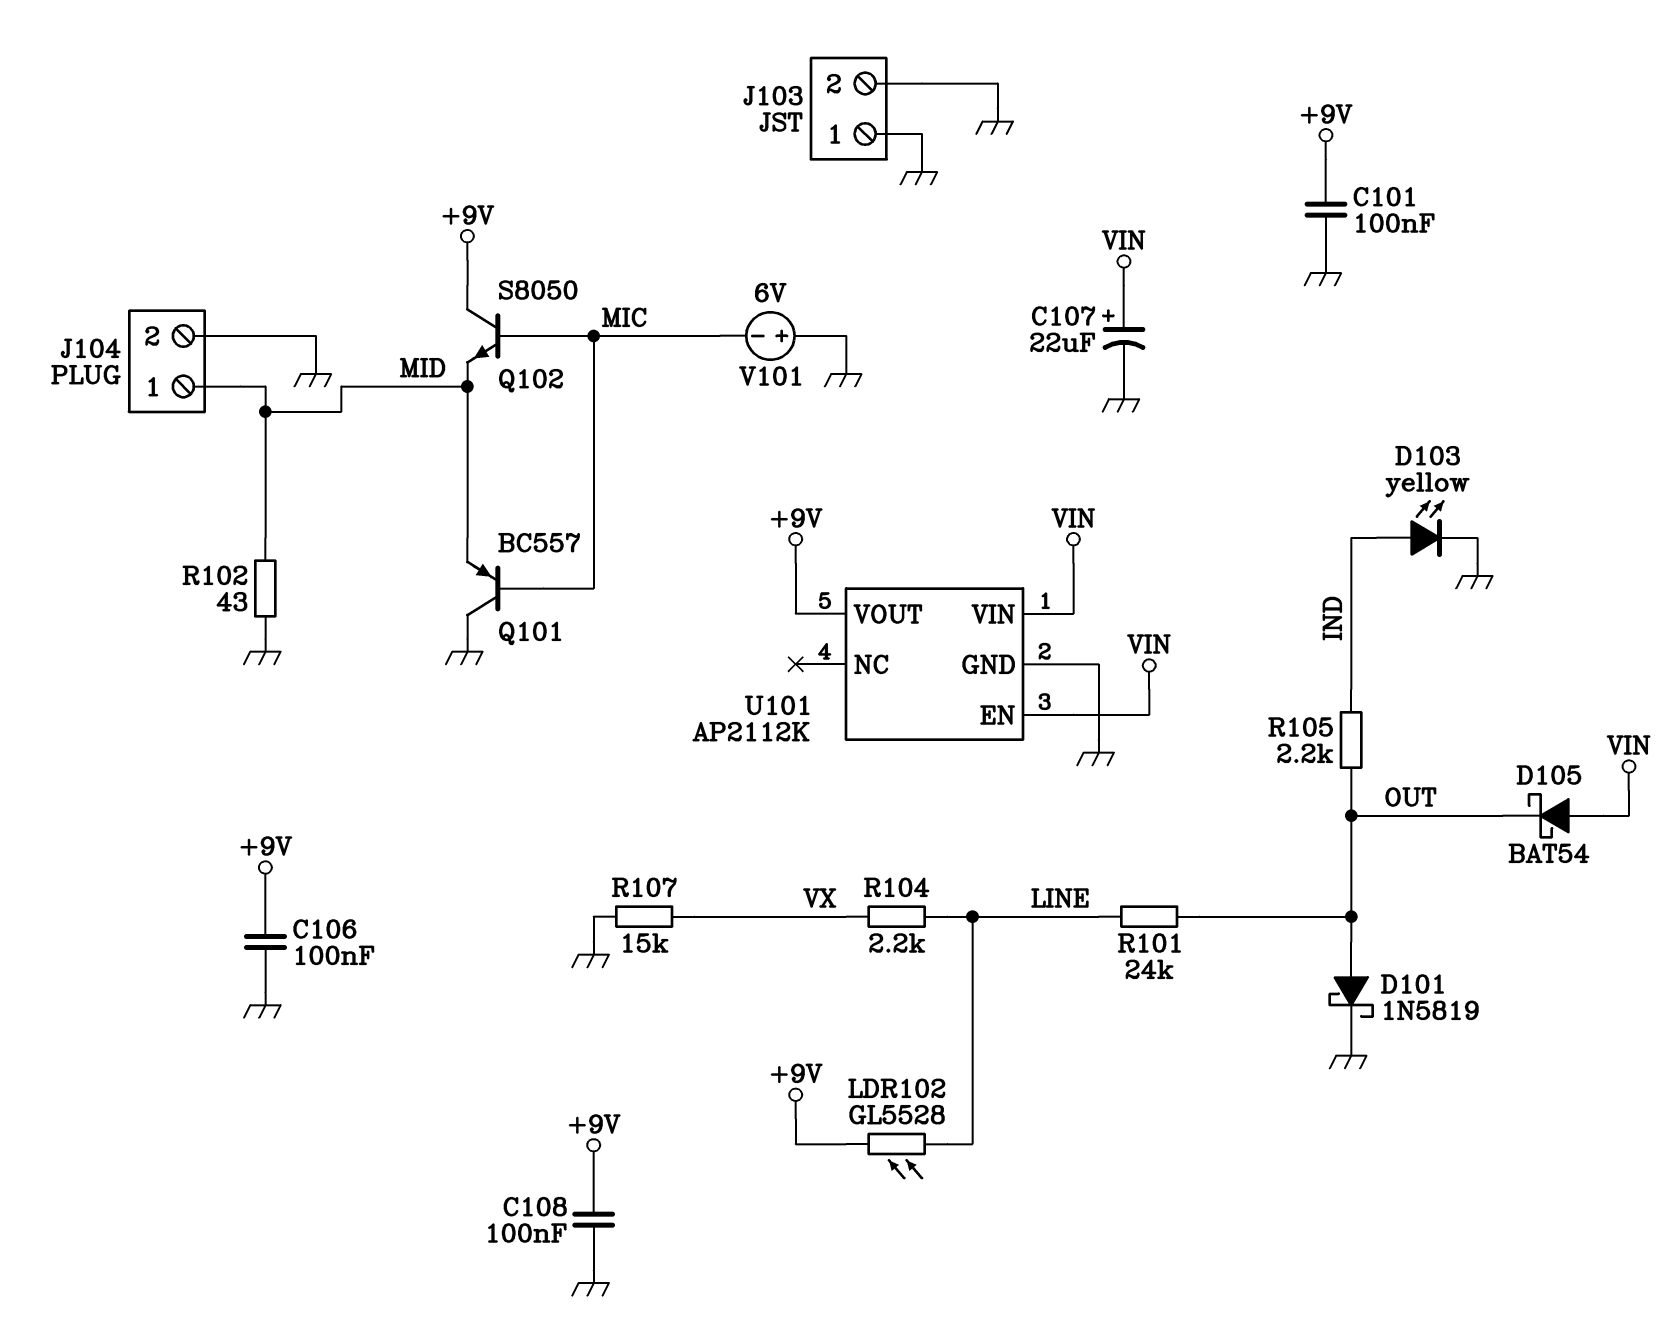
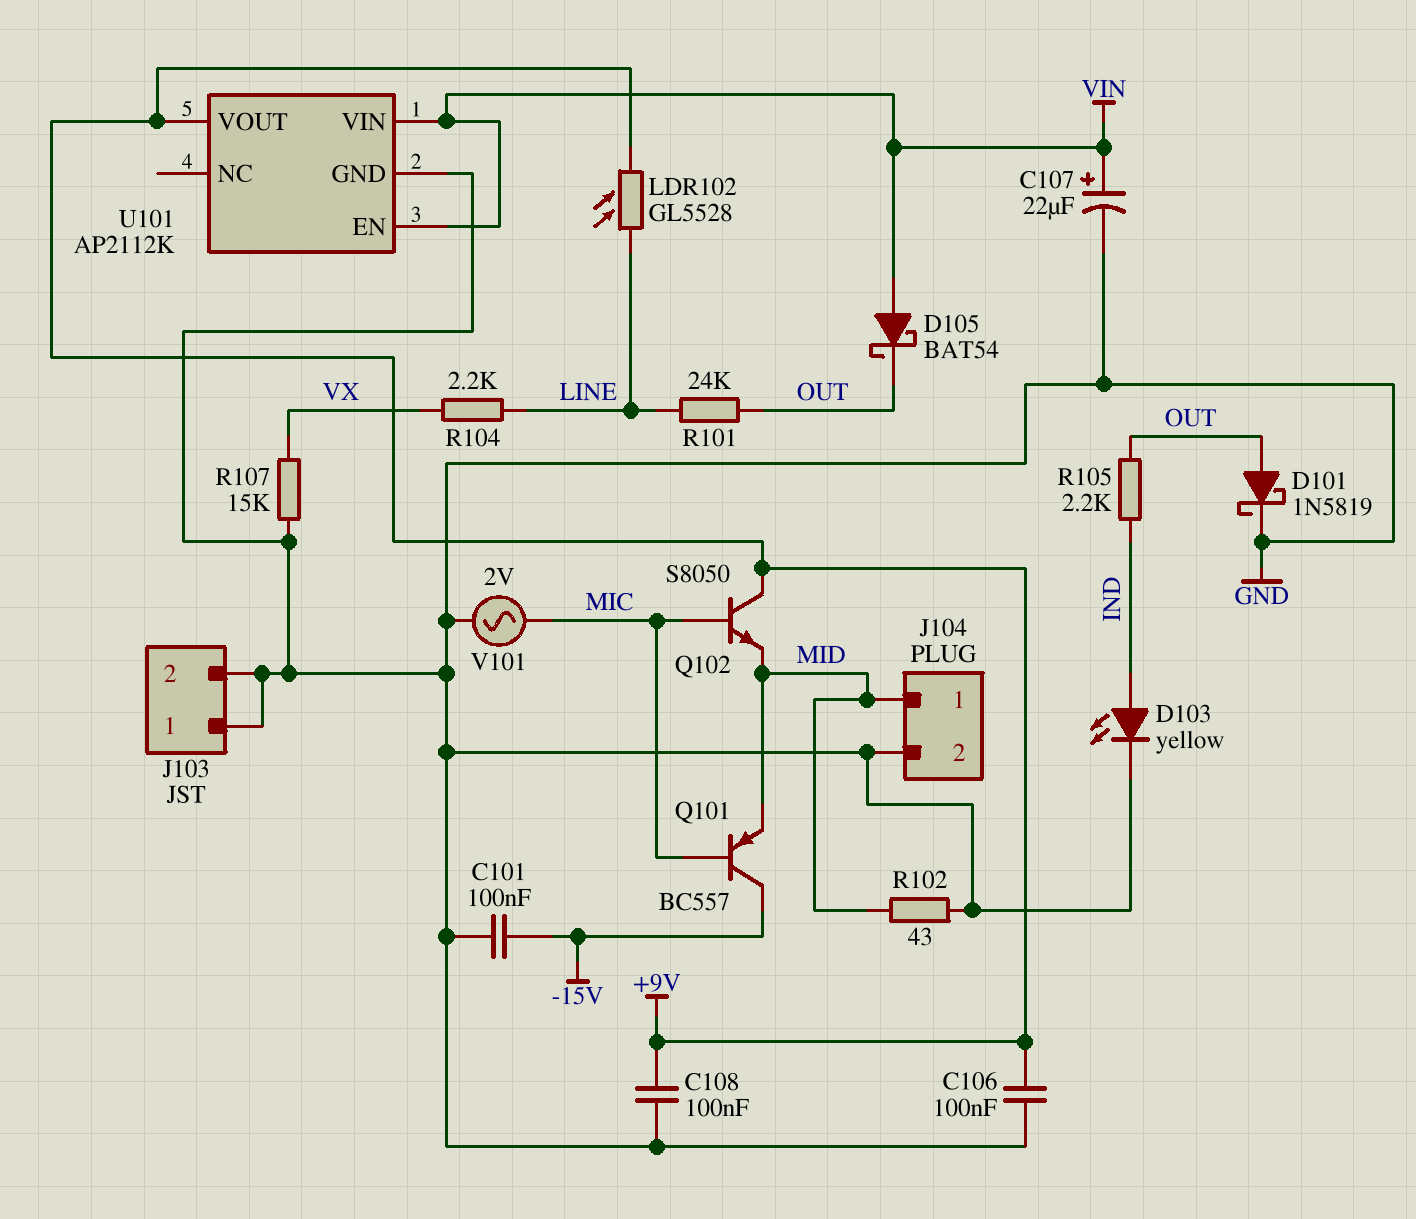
C101: 100nF (+9V, GND) -> 100nF (-15V, GND)
Q101: PNP BC557 (B MIC, C GND, E MID) -> PNP BC557 (B MIC, C -15V, E MID)
V101: 6V (plus GND, minus MIC) -> AC 2V (GND, MIC)

